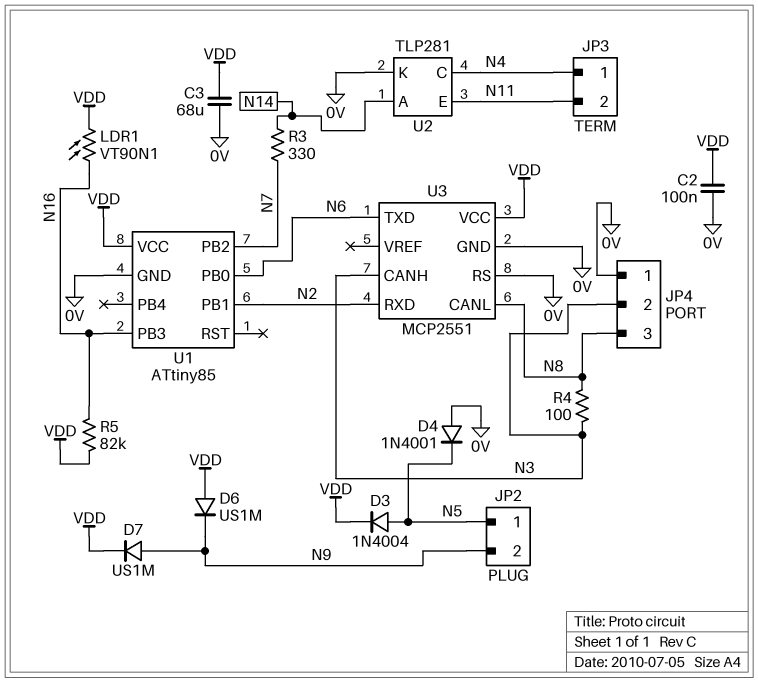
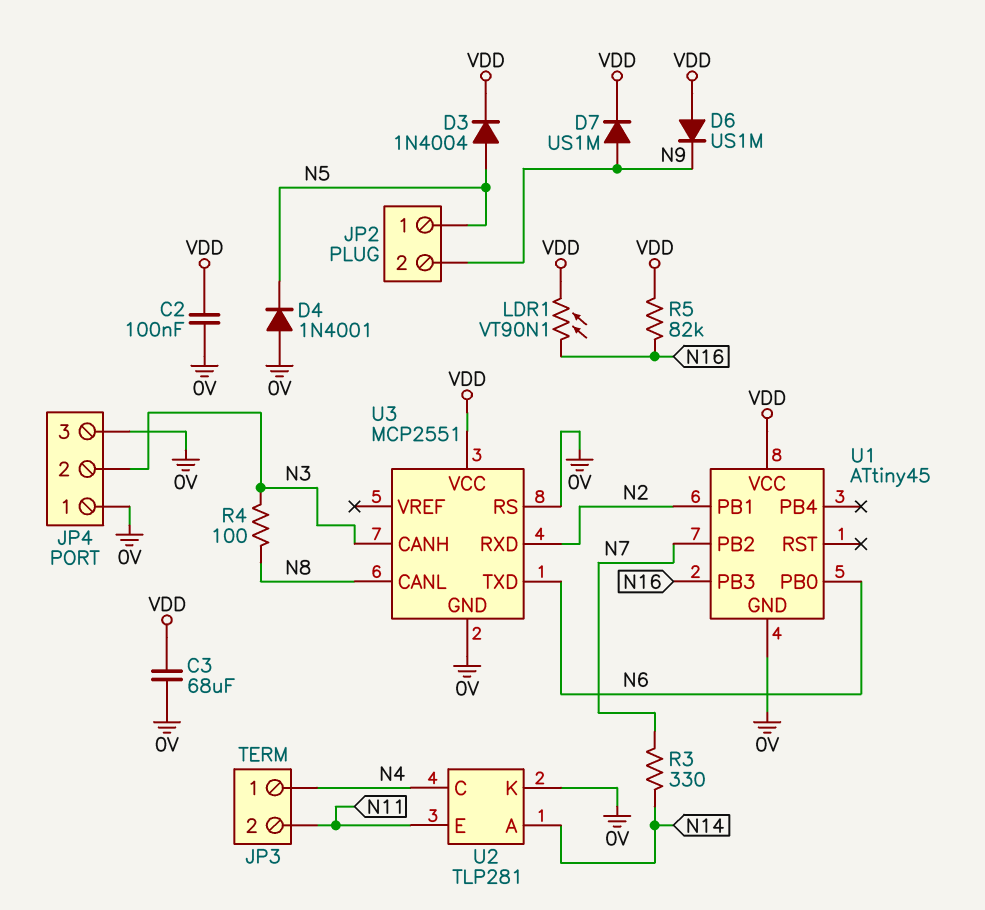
JP4 pin 3: N8 -> 0V
U1: ATtiny85 -> ATtiny45

